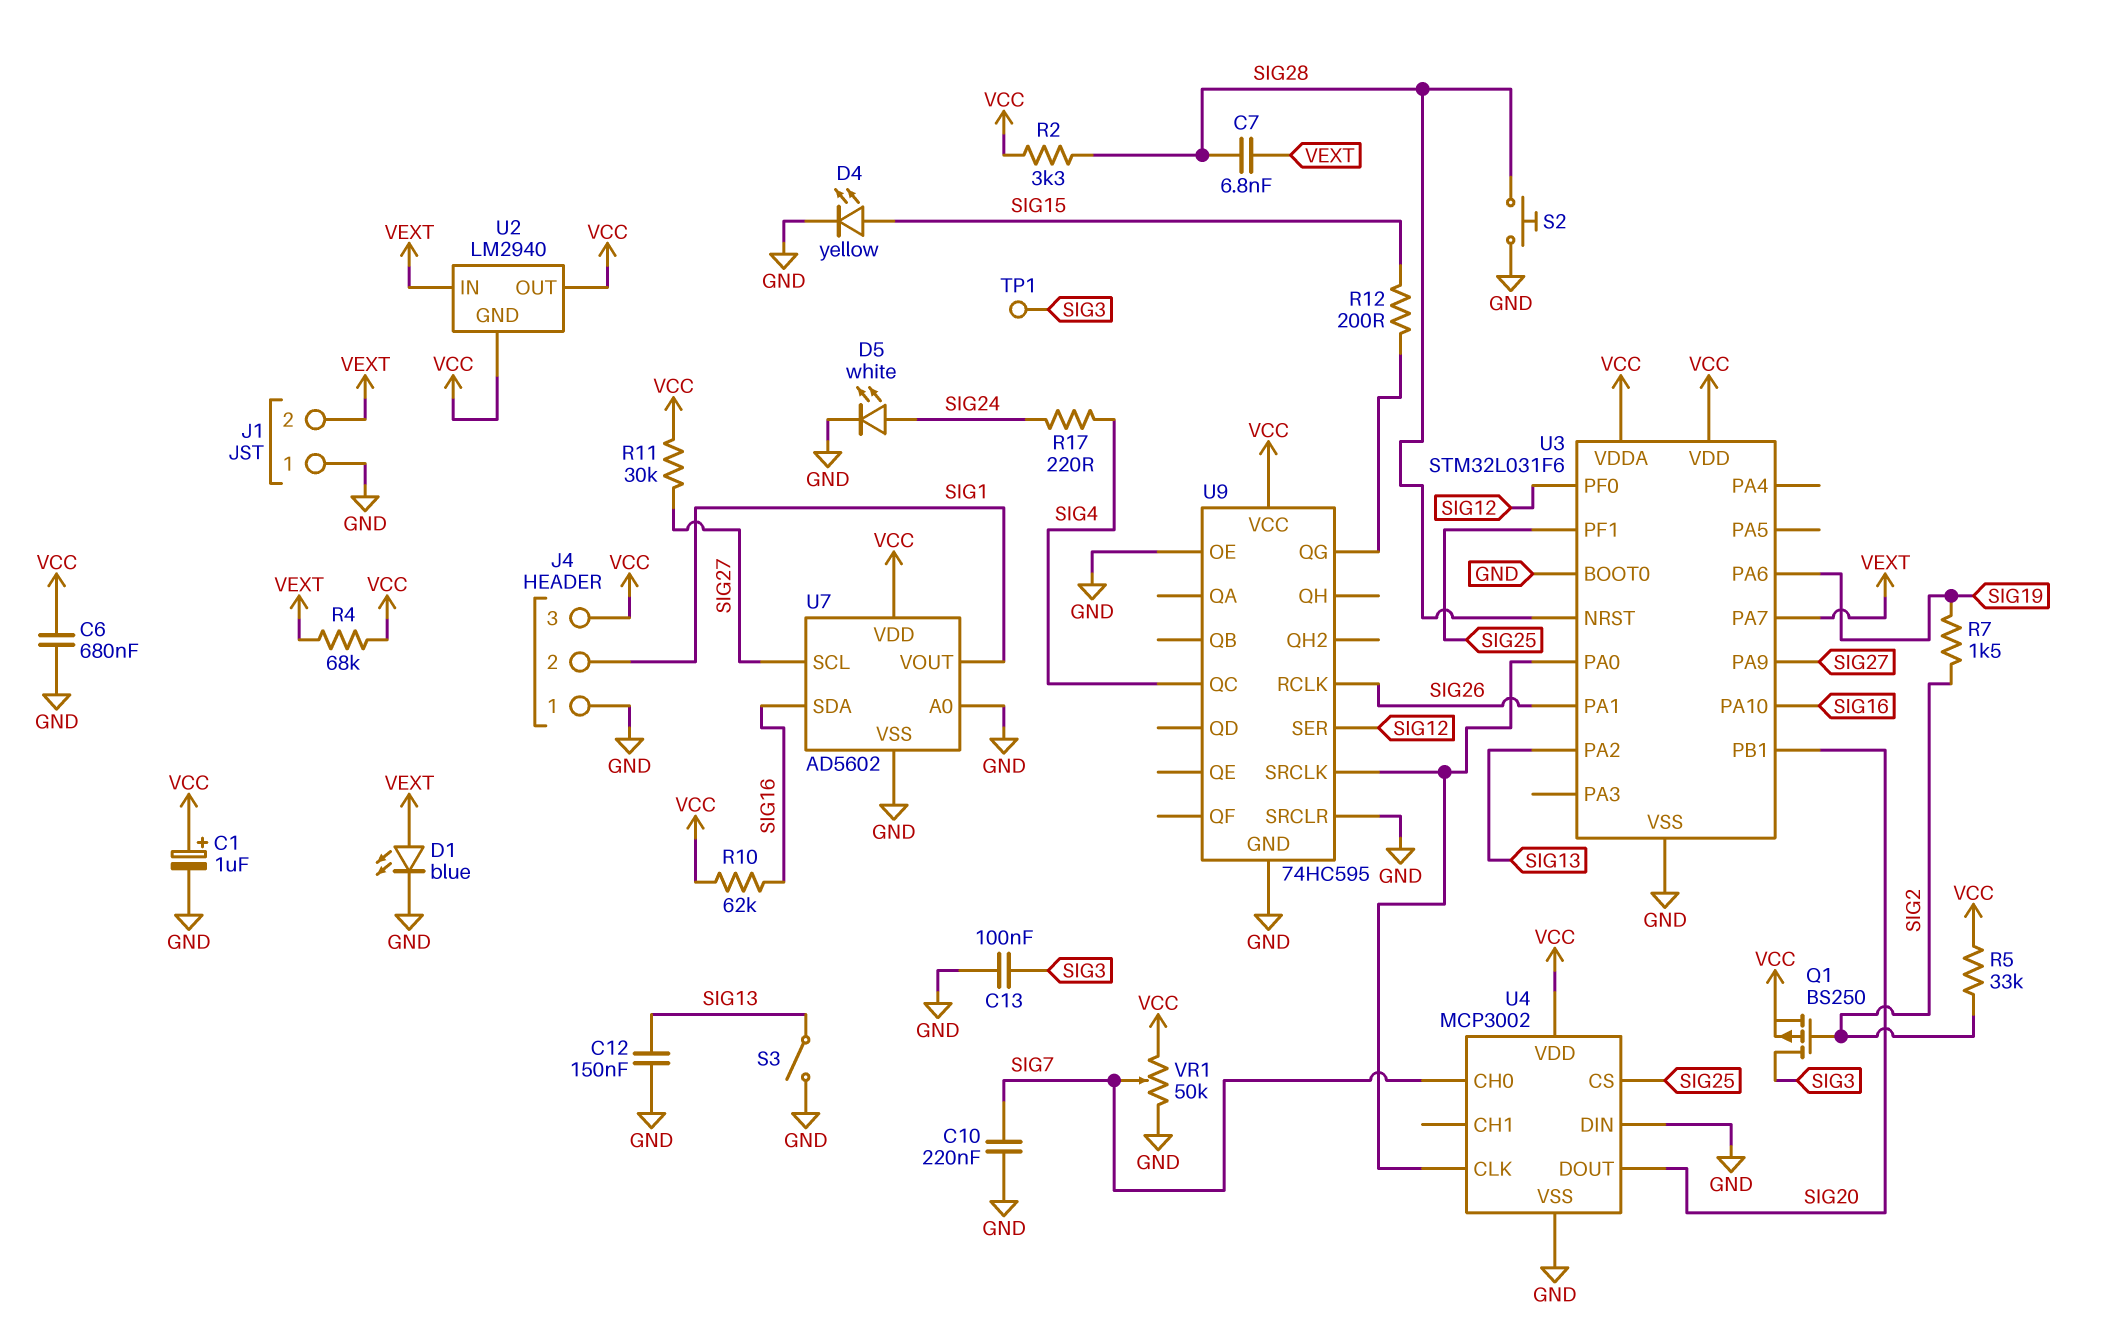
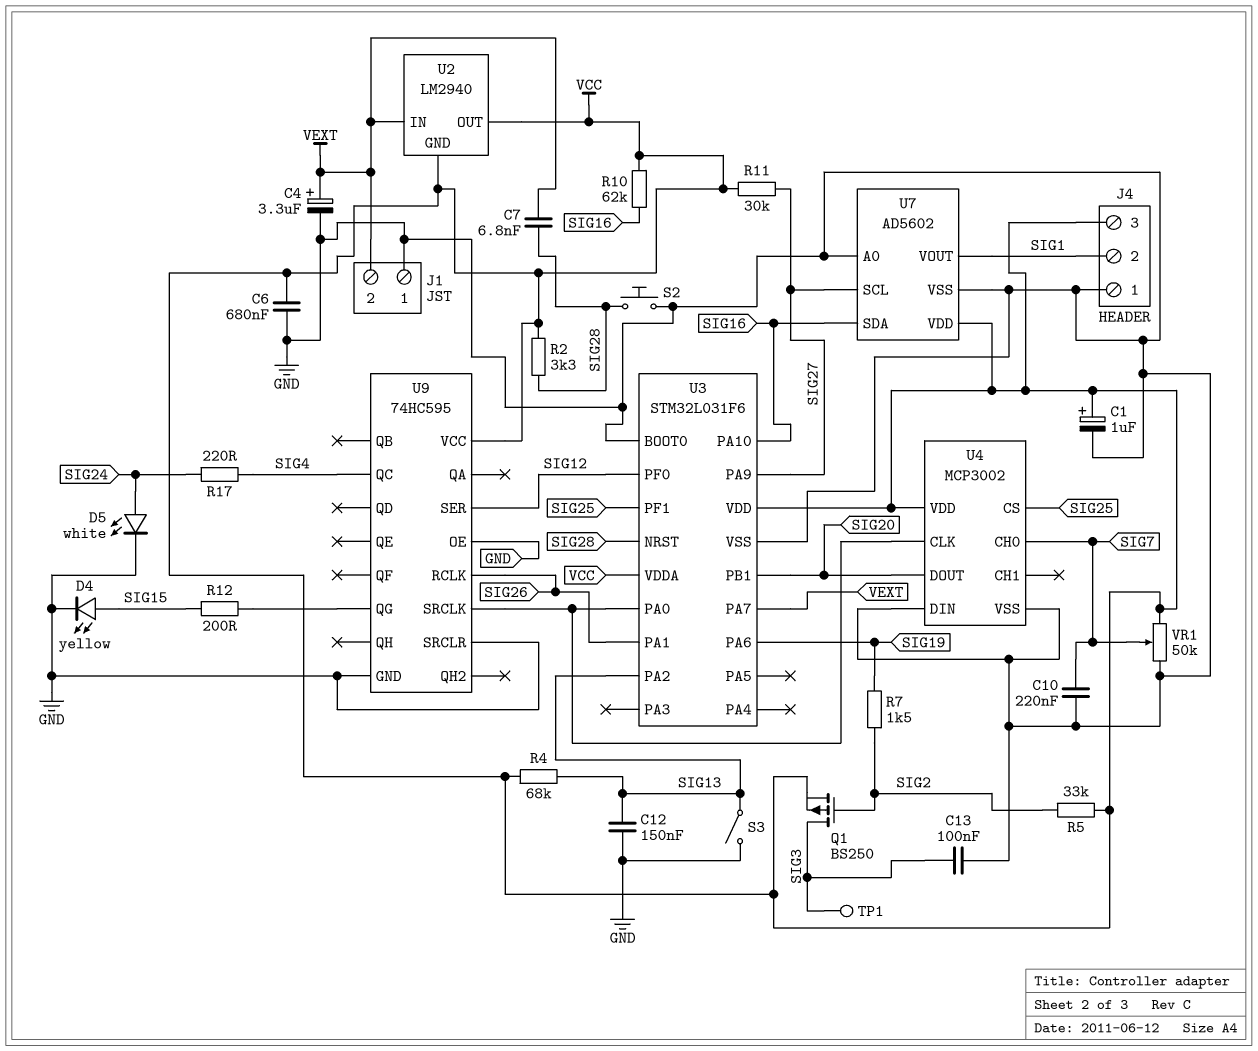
C4: none -> 3.3uF (plus VEXT, minus GND)
D1: LED blue (A VEXT, K GND) -> none
R4: 68k (VCC, VEXT) -> 68k (SIG13, VCC)

